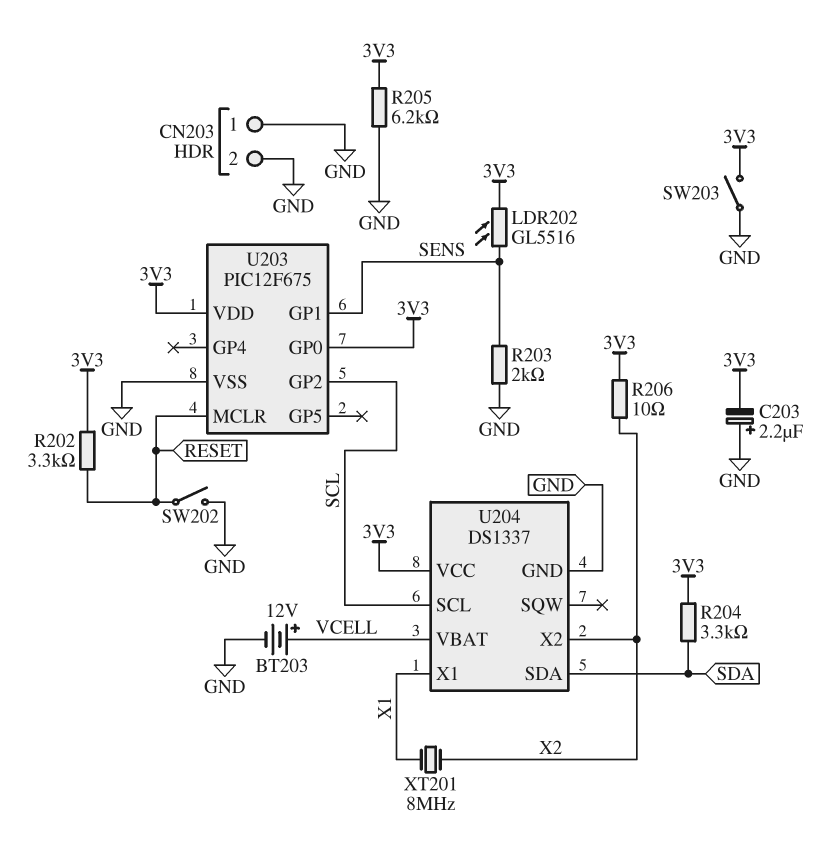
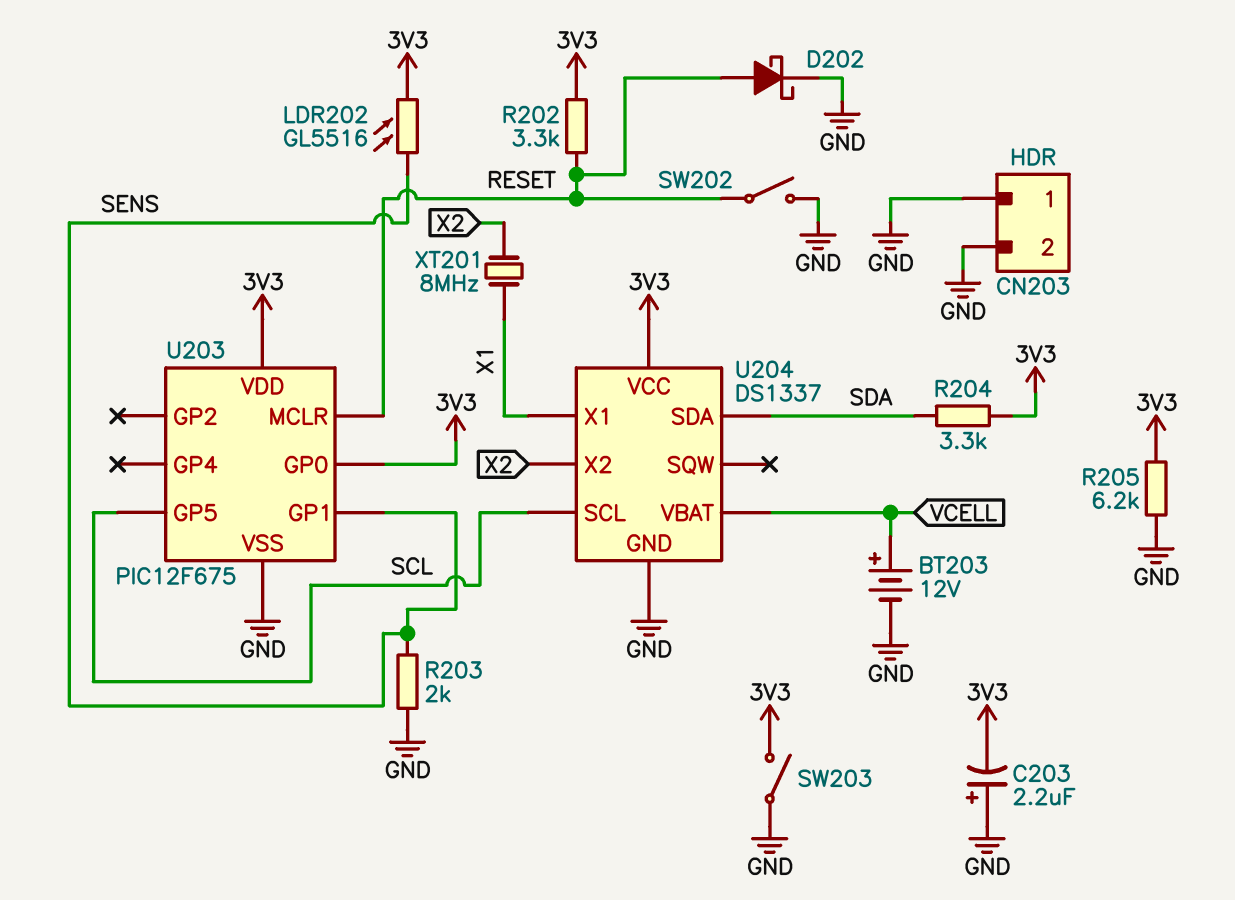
D202: none -> schottky (A RESET, K GND)
R206: 10 (3V3, X2) -> none
U203 pin GP2: SCL -> none
U203 pin GP5: none -> SCL

